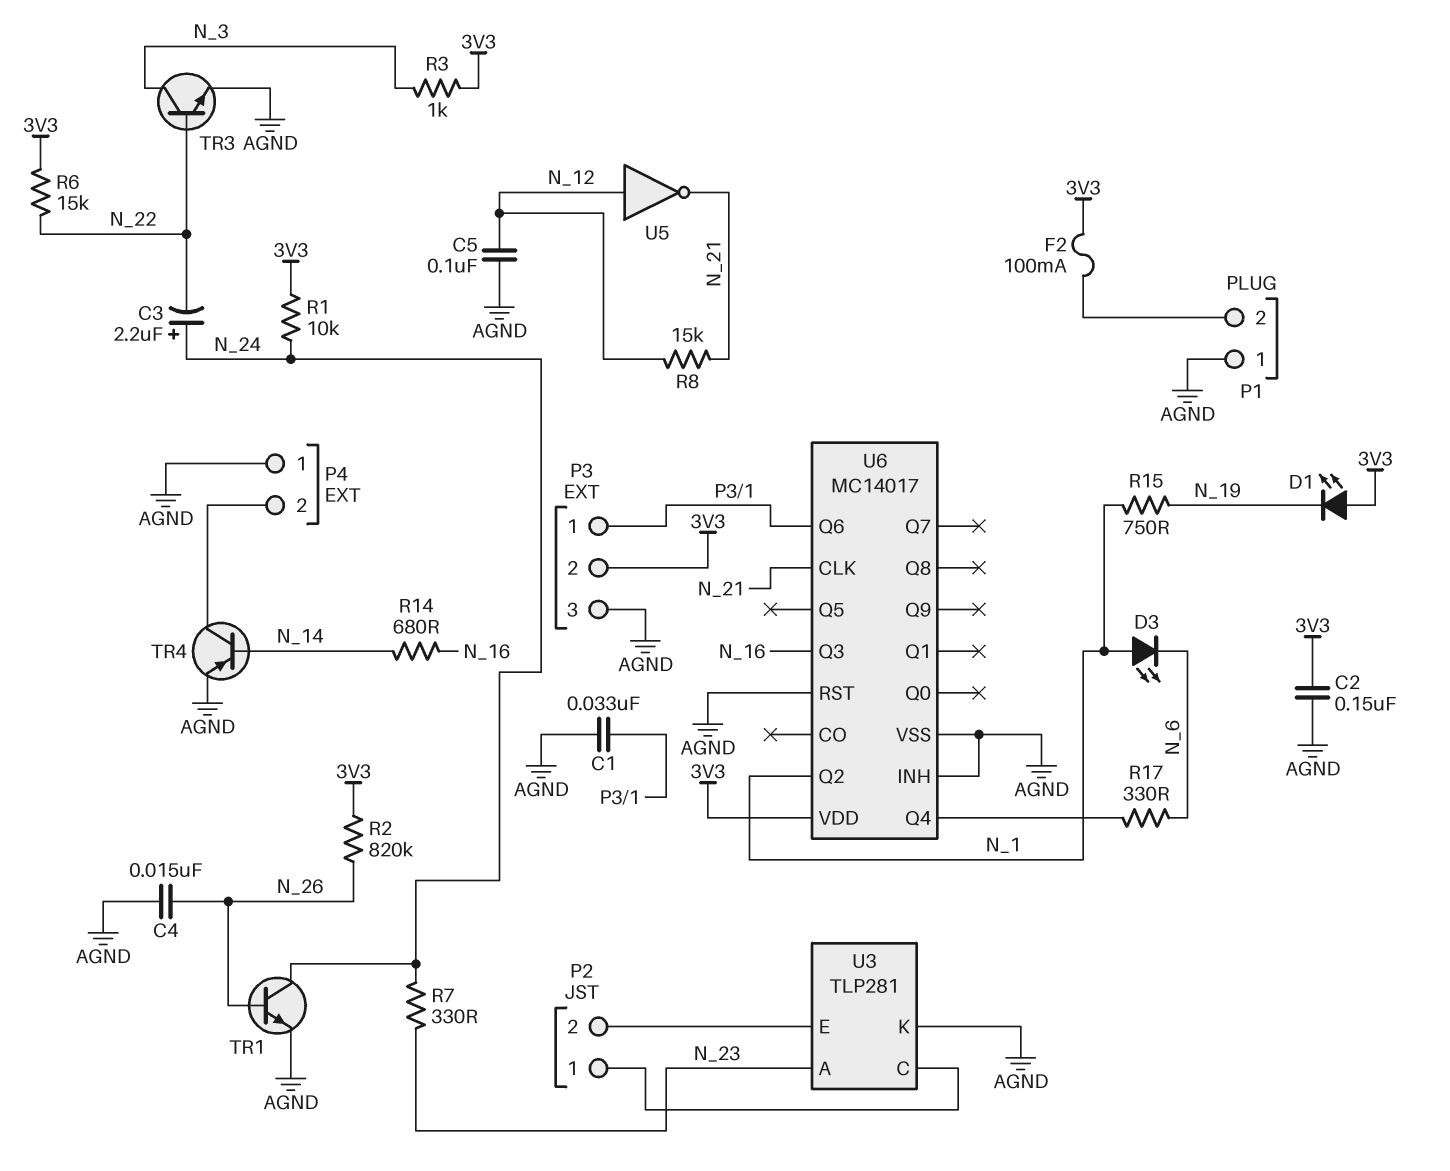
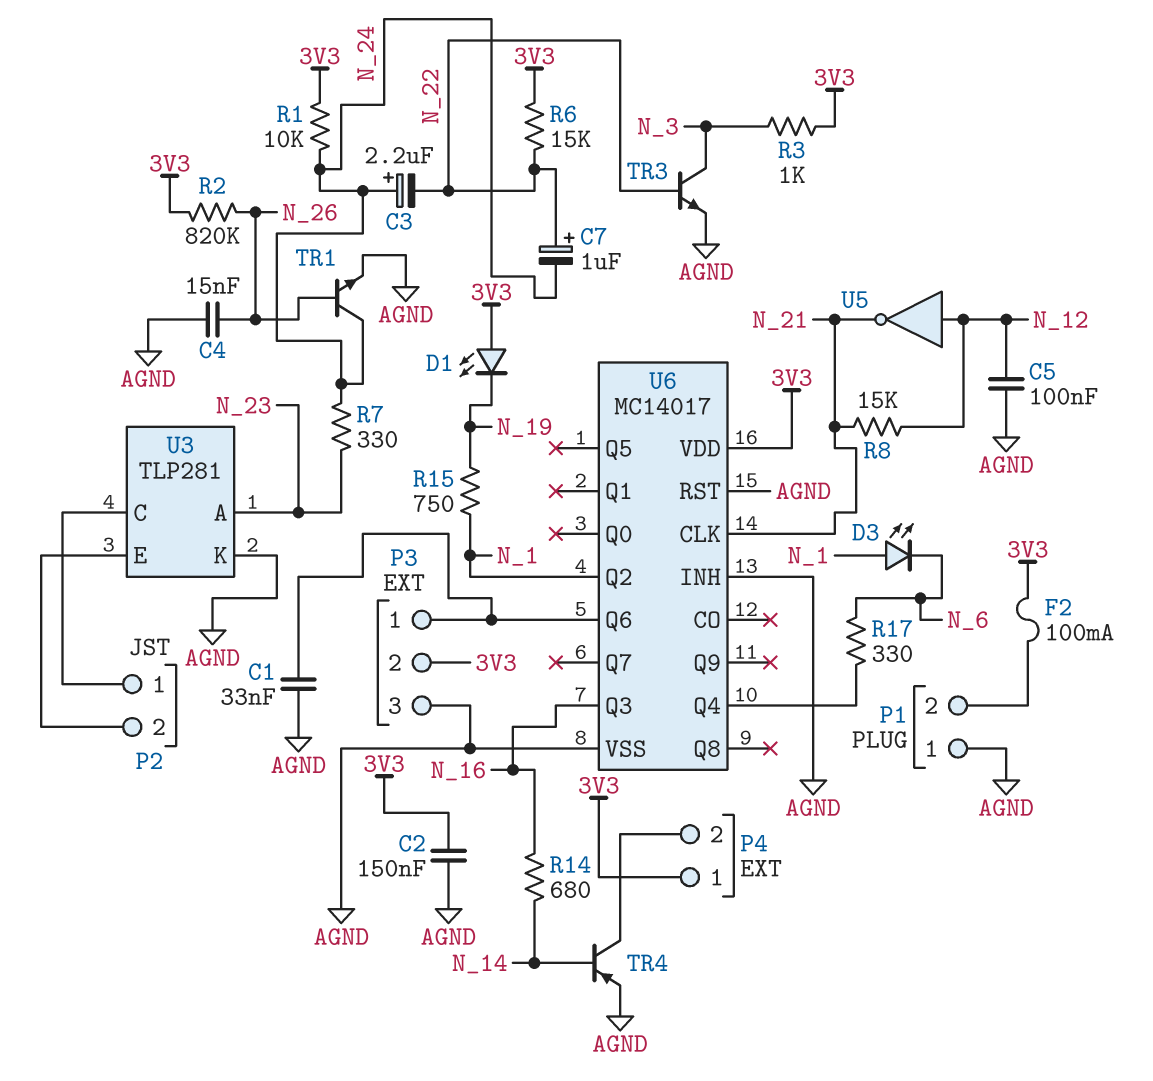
C7: none -> 1uF (plus N_22, minus N_24)
P4 pin 1: AGND -> 3V3

